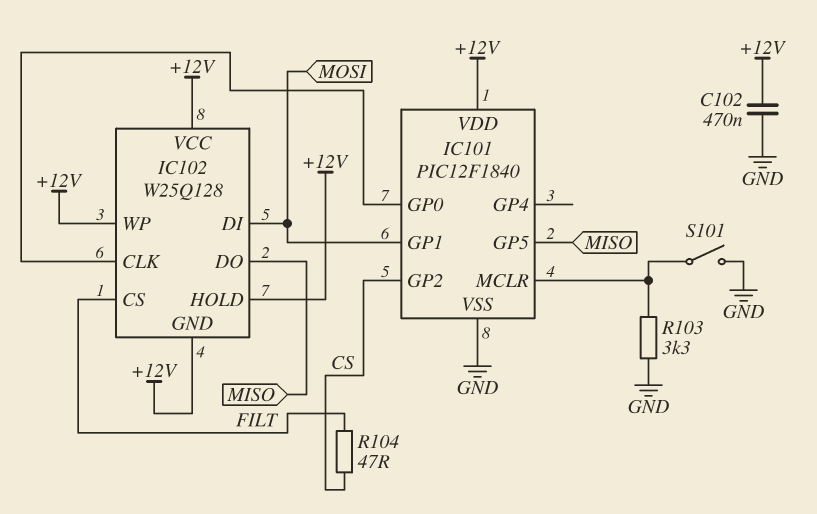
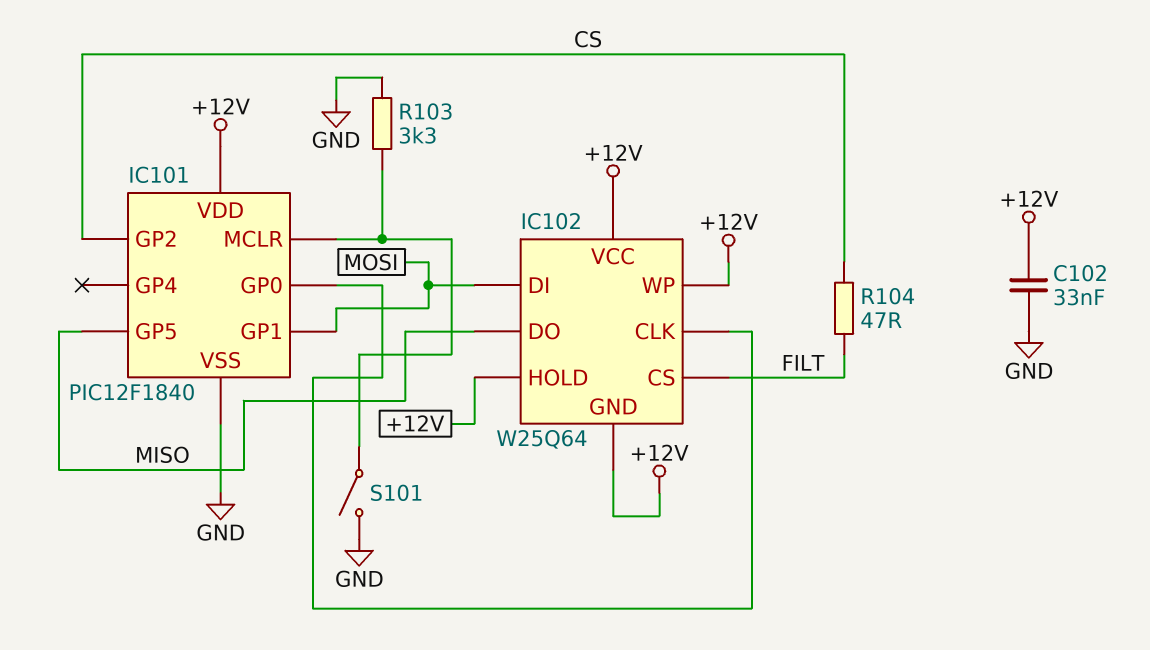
C102: 470nF (+12V, GND) -> 33nF (+12V, GND)
IC102: W25Q128 -> W25Q64

